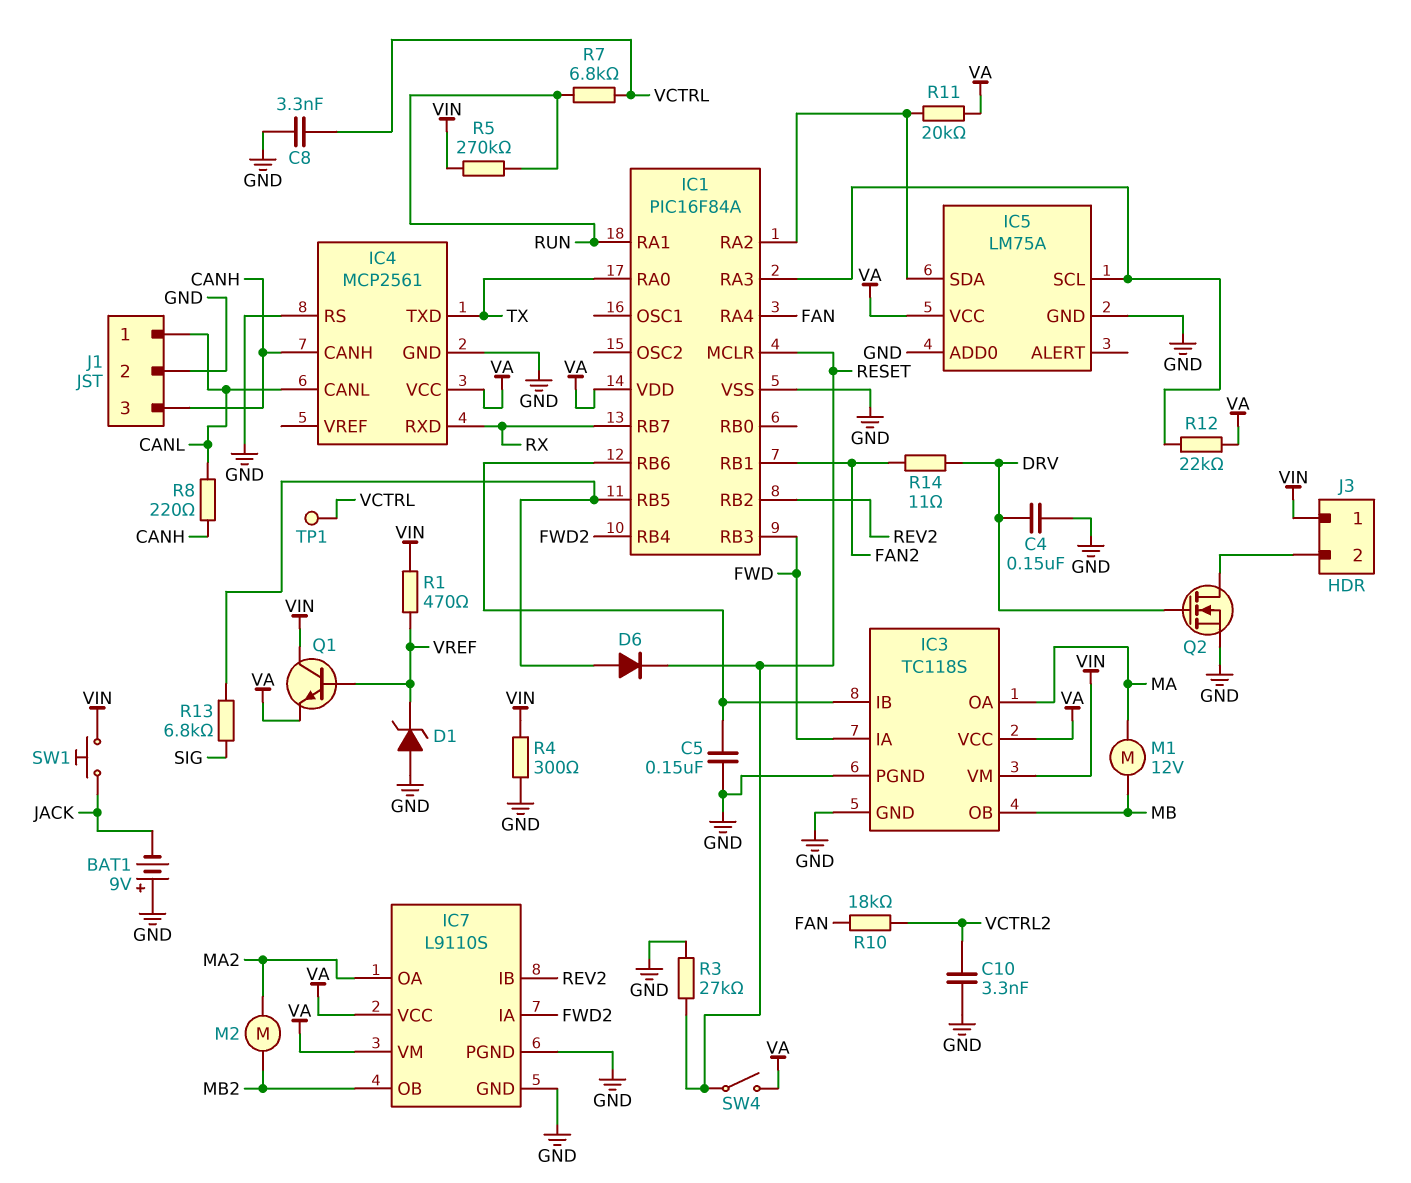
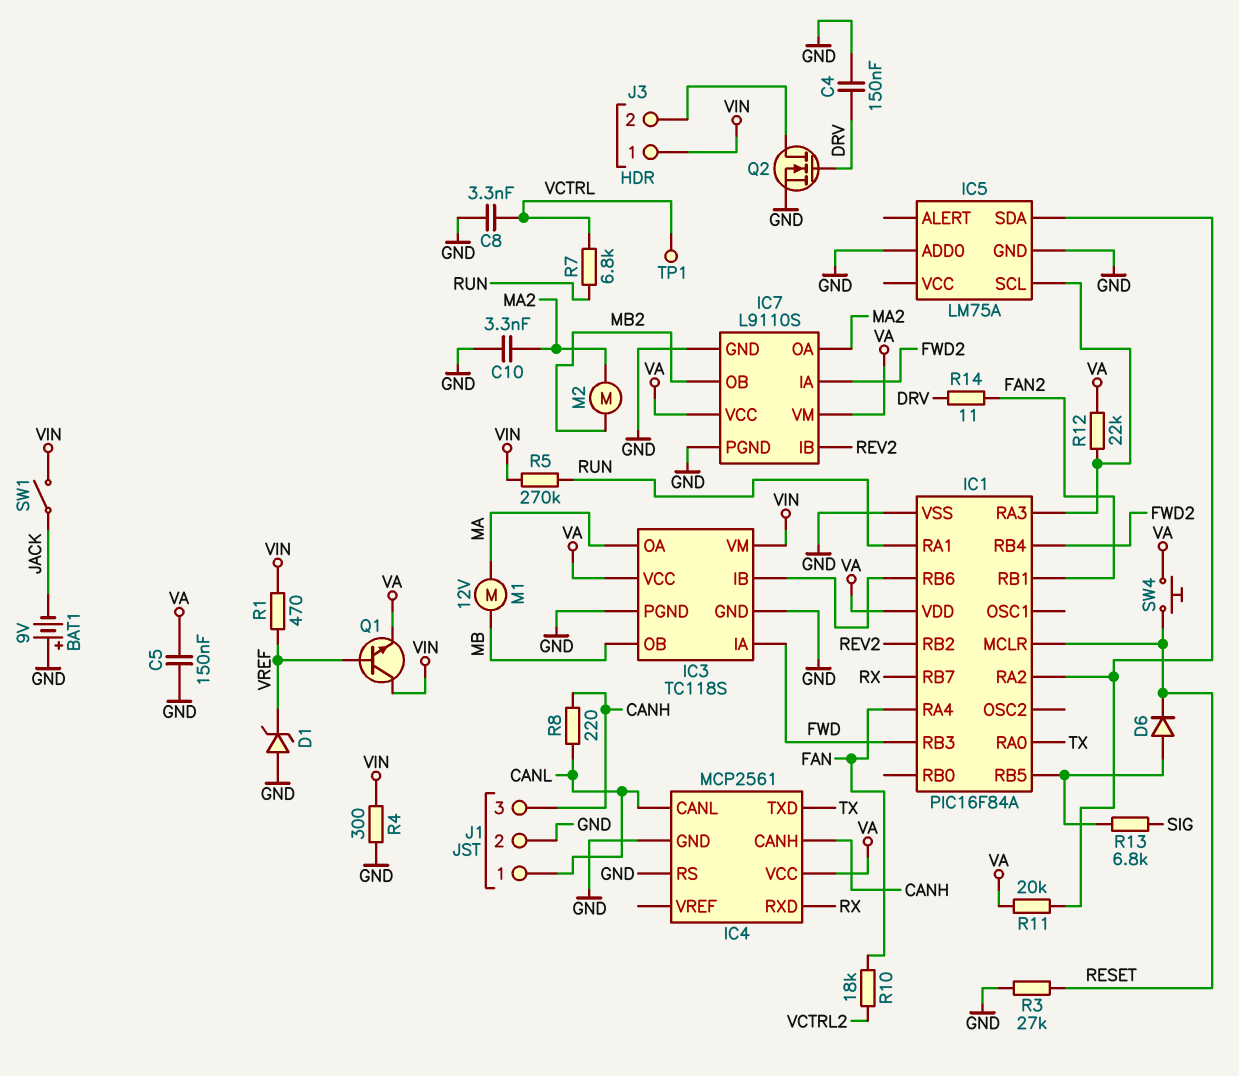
C5: 150nF (GND, IC1/RB6) -> 150nF (GND, VA)
C10: 3.3nF (GND, VCTRL2) -> 3.3nF (GND, MA2)
IC5 pin VCC: VA -> none
SW1: button (JACK, VIN) -> switch (JACK, VIN)
SW4: switch (RESET, VA) -> button (RESET, VA)

